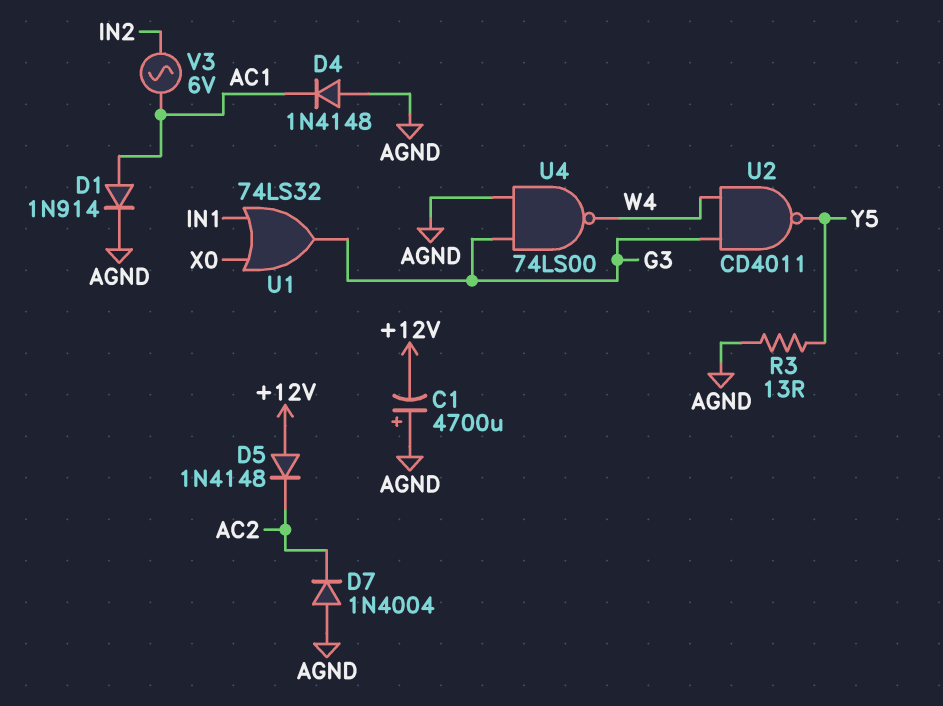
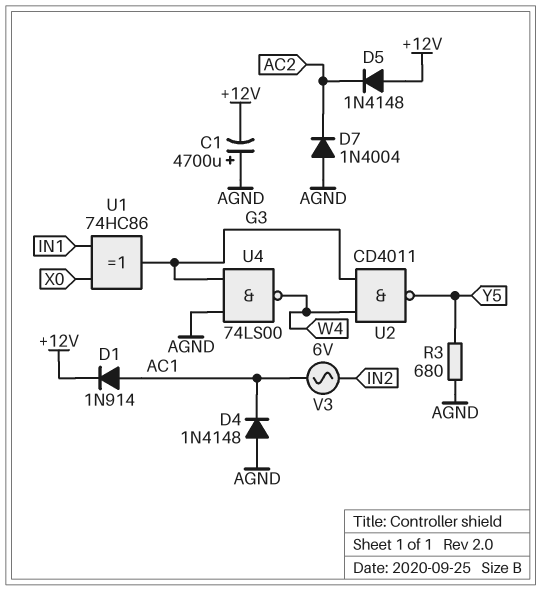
D1: diode 1N914 (A AC1, K AGND) -> diode 1N914 (A AC1, K +12V)
R3: 13 (AGND, Y5) -> 680 (AGND, Y5)
U1: OR 74LS32 (in IN1, in X0, out G3) -> XOR 74HC86 (in IN1, in X0, out G3)

